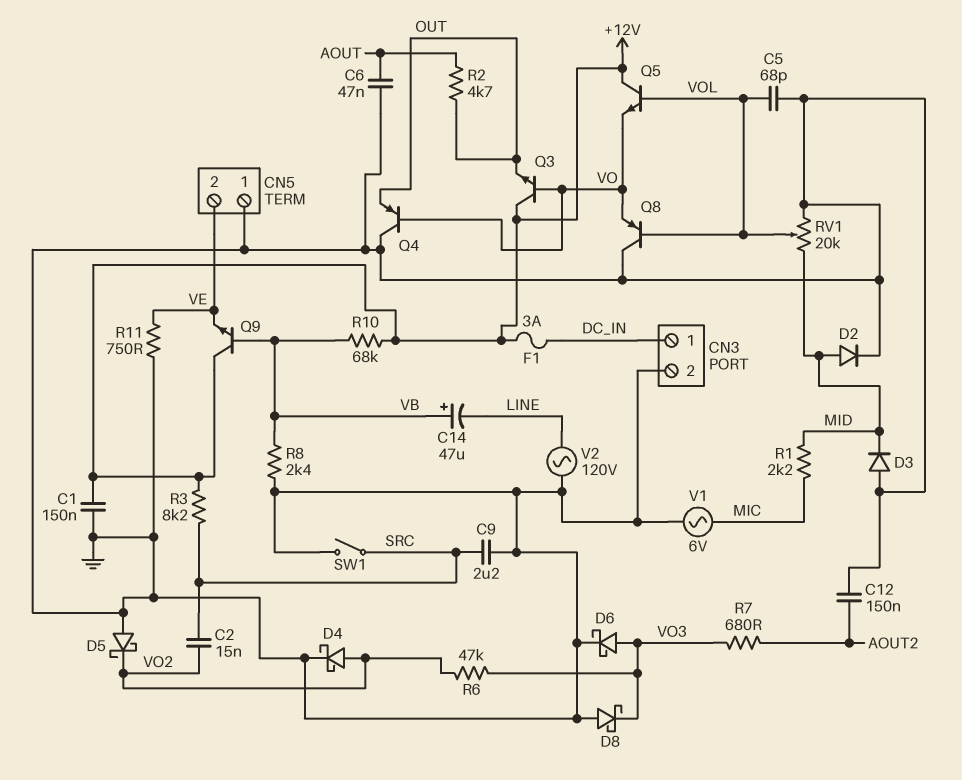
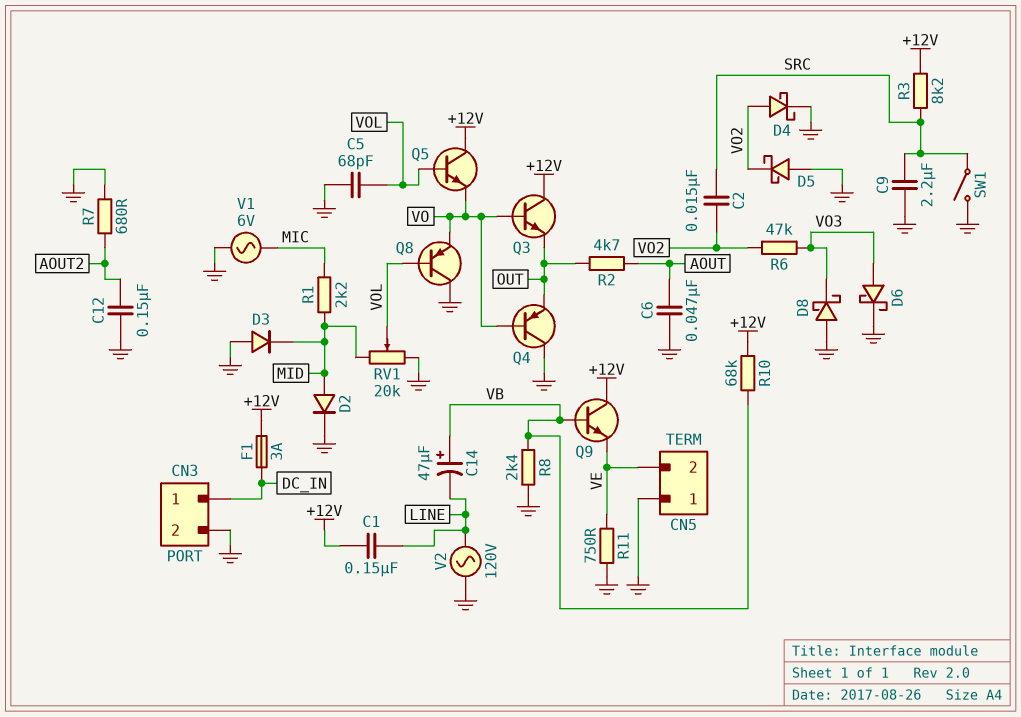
C1: 150nF (+12V, GND) -> 150nF (+12V, LINE)
R7: 680 (AOUT2, VO3) -> 680 (AOUT2, GND)

